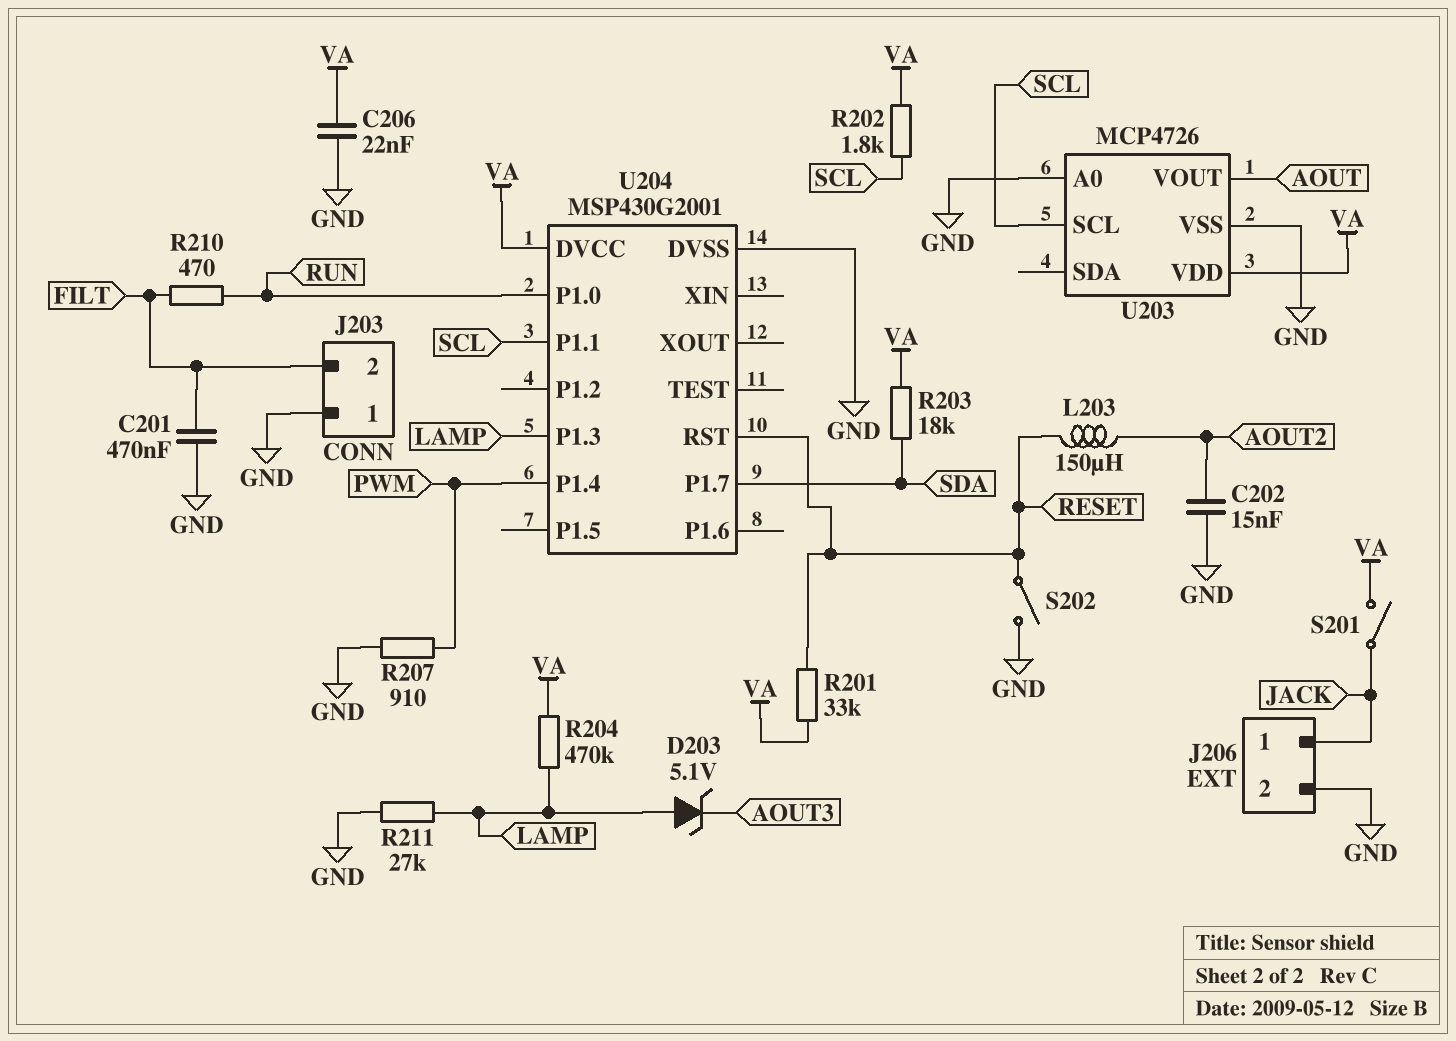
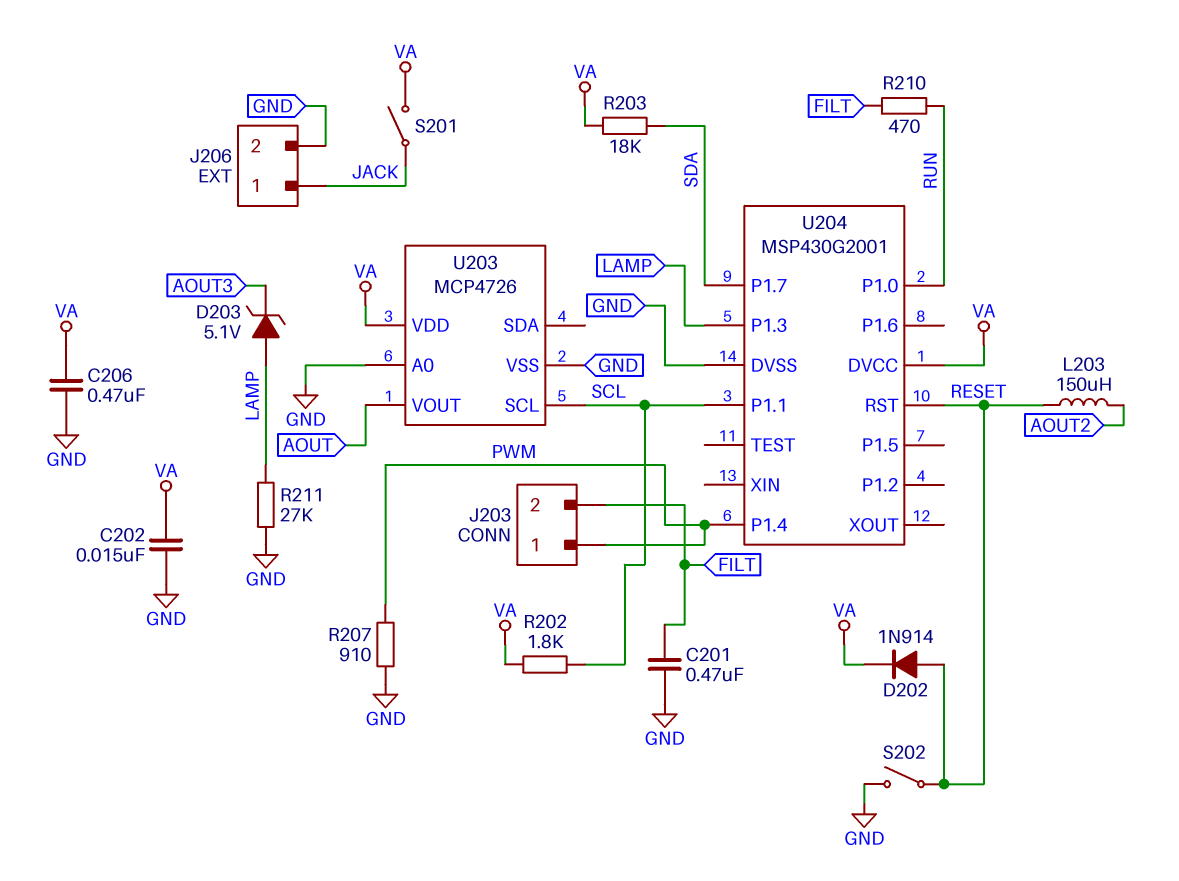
C202: 15nF (AOUT2, GND) -> 15nF (GND, VA)
C206: 22nF (GND, VA) -> 470nF (GND, VA)
D202: none -> diode 1N914 (A RESET, K VA)
J203 pin 1: GND -> PWM
R201: 33k (RESET, VA) -> none
R204: 470k (LAMP, VA) -> none

